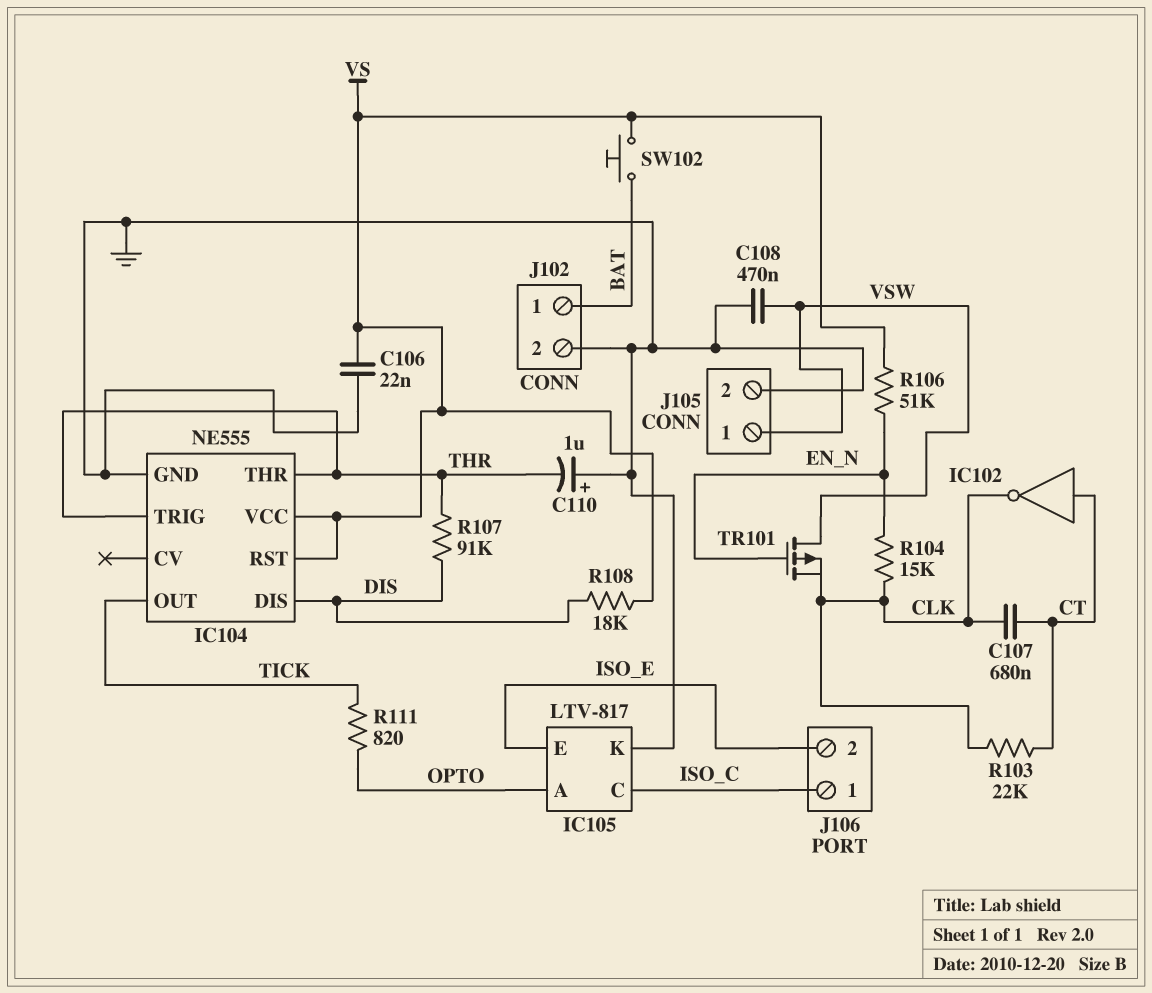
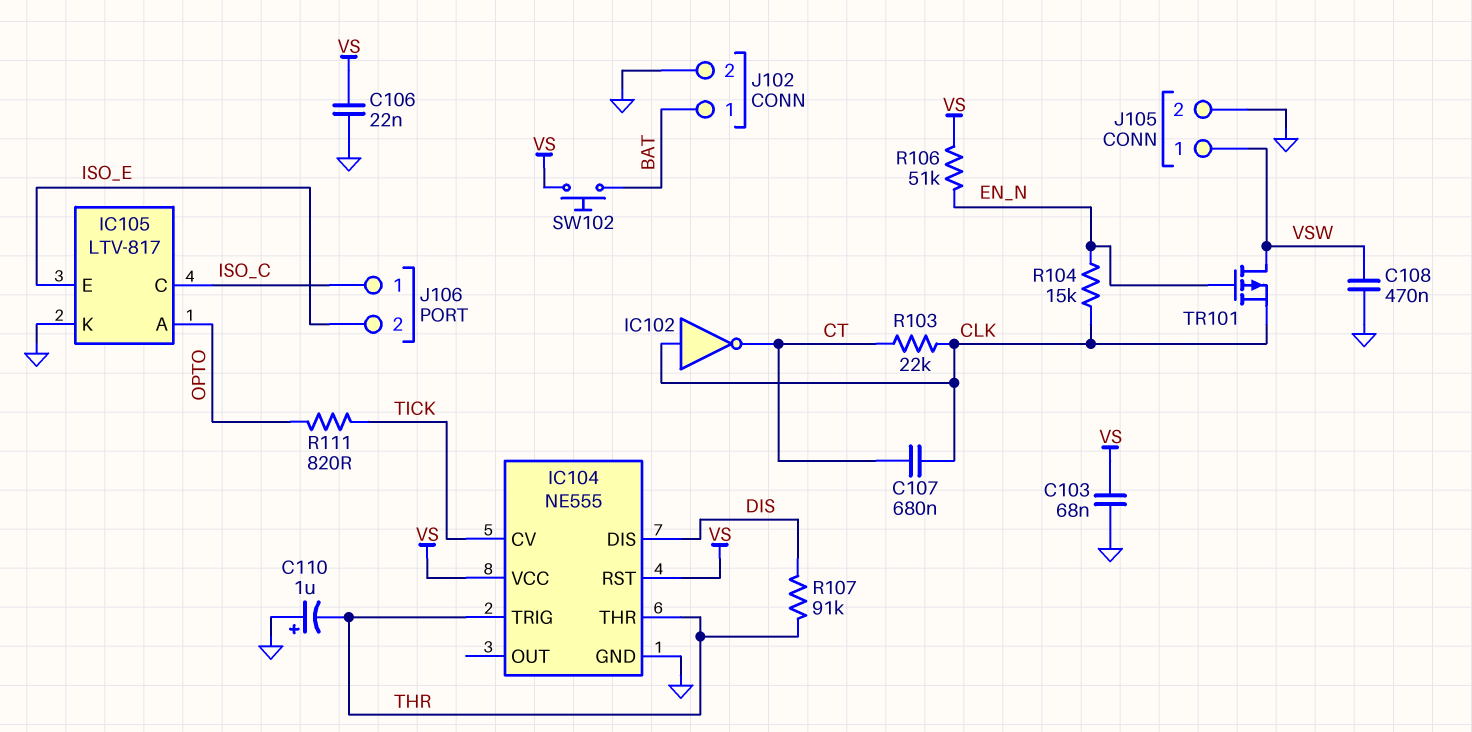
C103: none -> 68nF (GND, VS)
IC102: NOT (in CT, out CLK) -> NOT (in CLK, out CT)
IC104 pin CV: none -> TICK
IC104 pin OUT: TICK -> none
R108: 18k (DIS, VS) -> none

